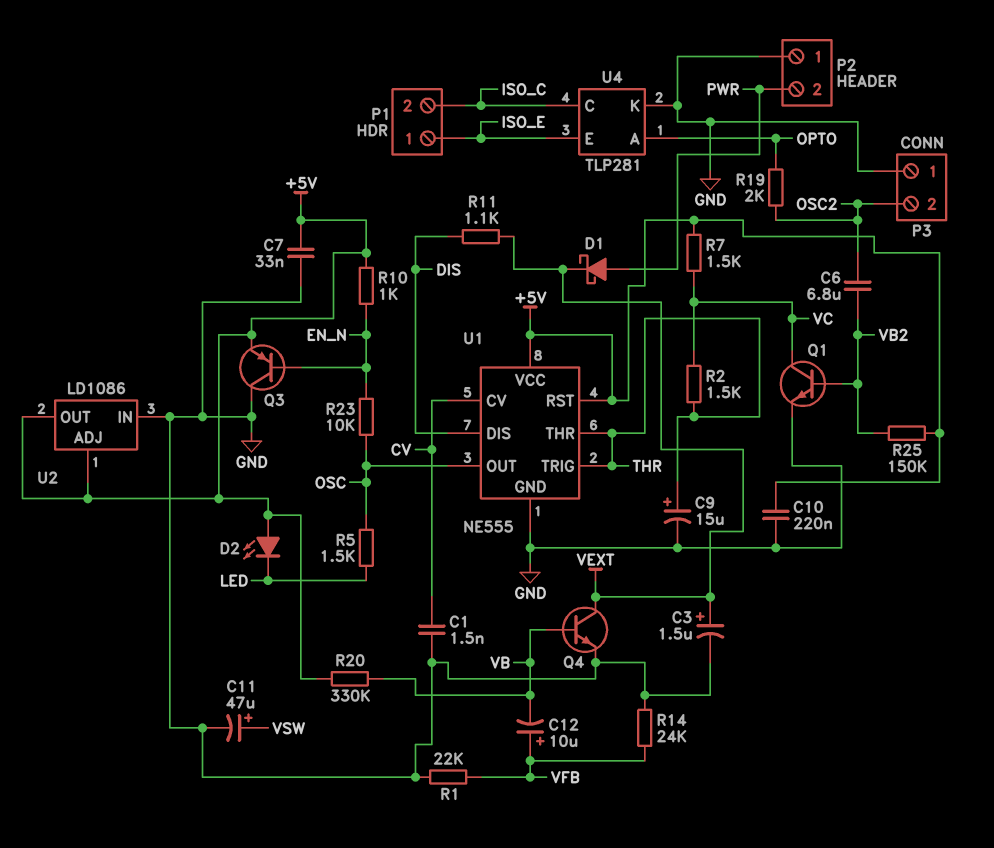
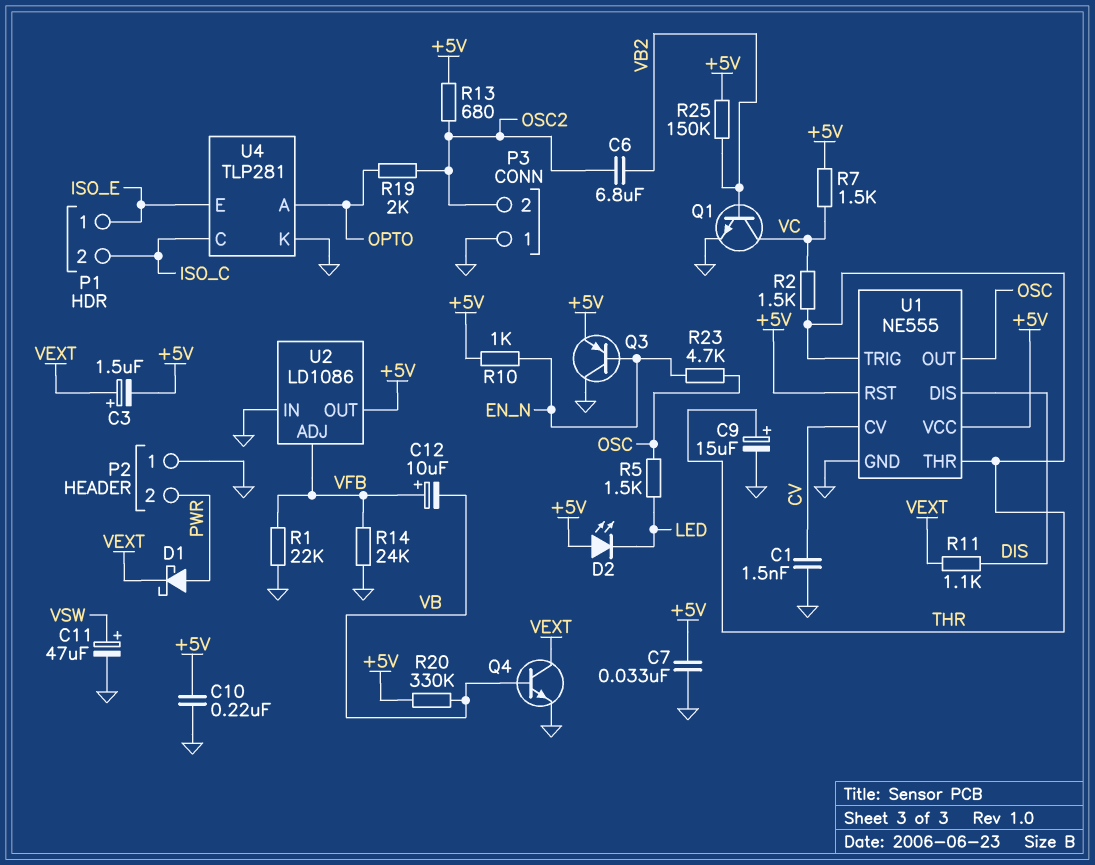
C3: 1.5uF (plus VEXT, minus GND) -> 1.5uF (plus VEXT, minus +5V)
R13: none -> 680 (+5V, OSC2)
R23: 10k (EN_N, OSC) -> 4.7k (EN_N, OSC)
U2 pin ADJ: +5V -> VFB

